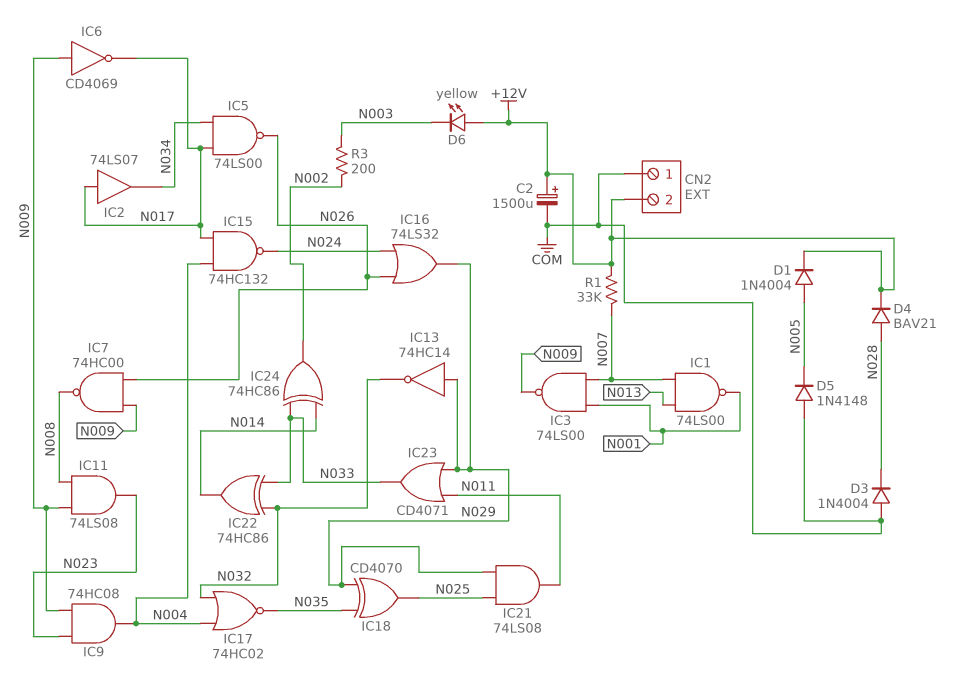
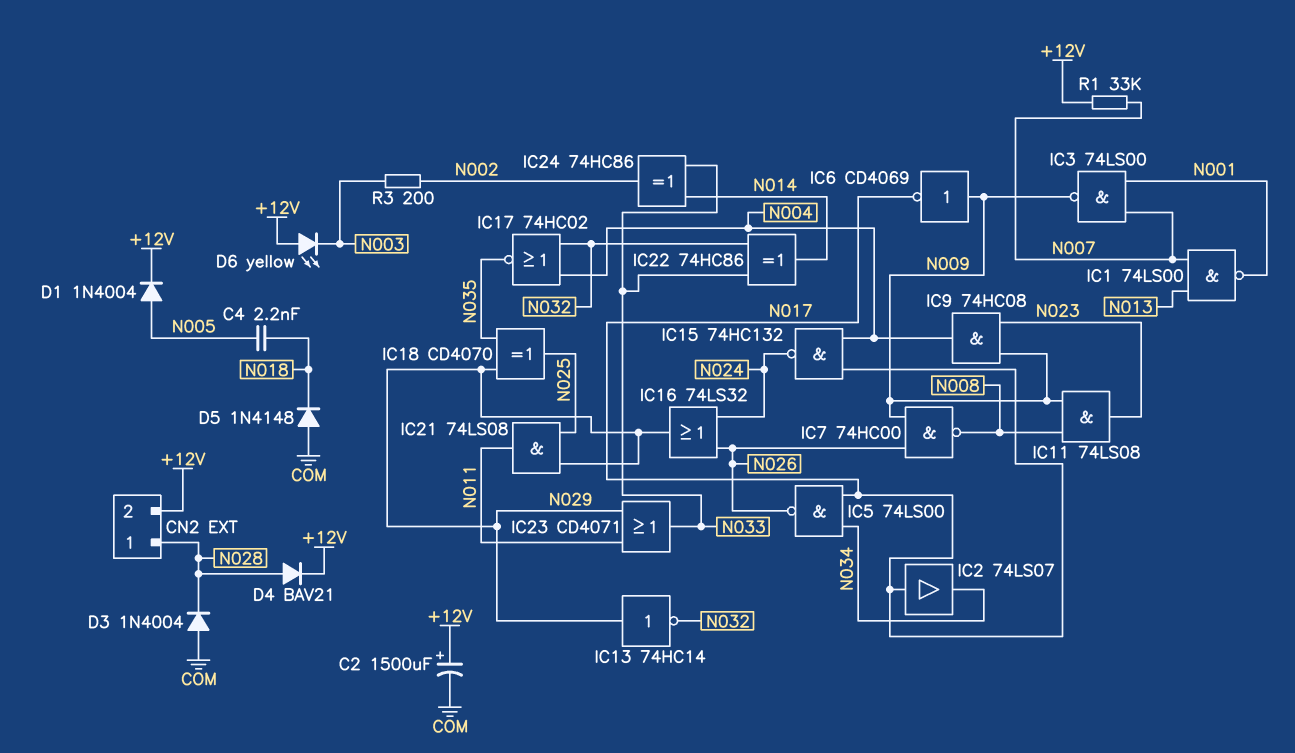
C4: none -> 2.2nF (N005, N018)
CN2 pin 1: COM -> N028
D5: diode 1N4148 (A COM, K N005) -> diode 1N4148 (A COM, K N018)

